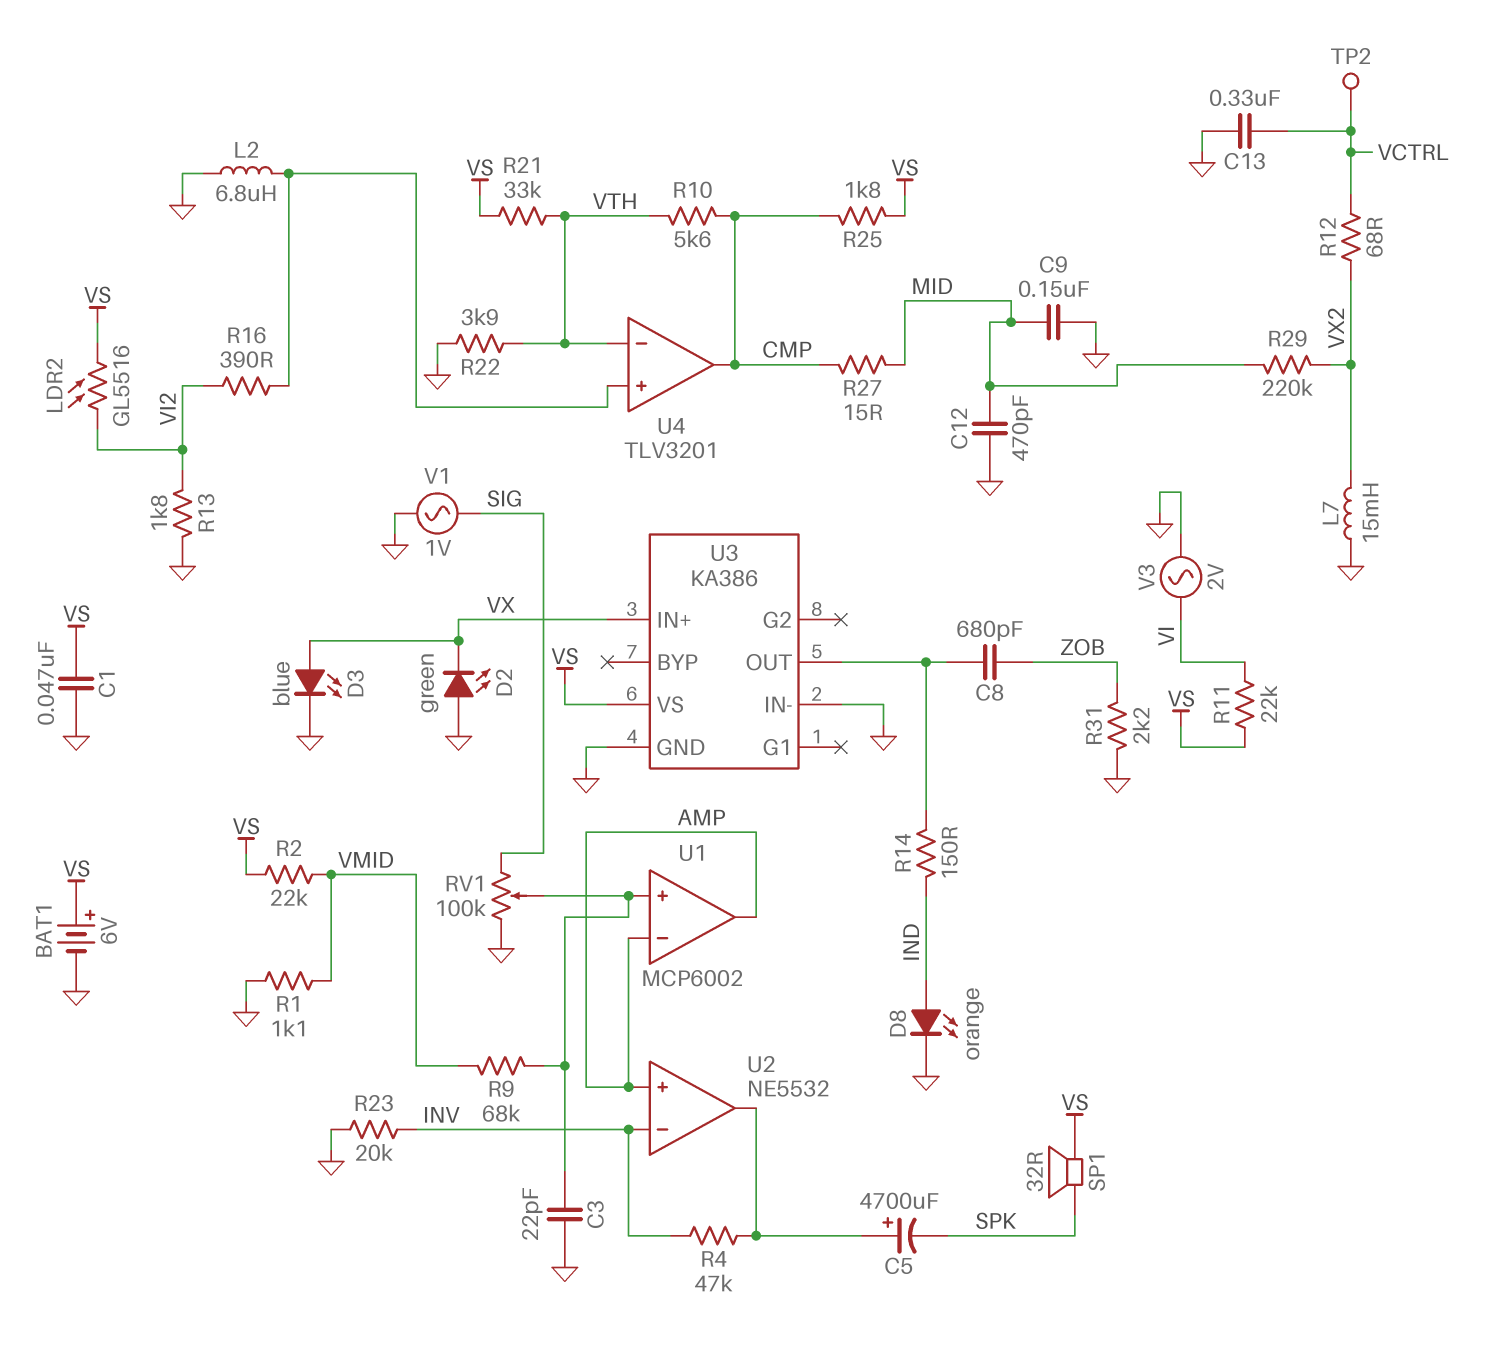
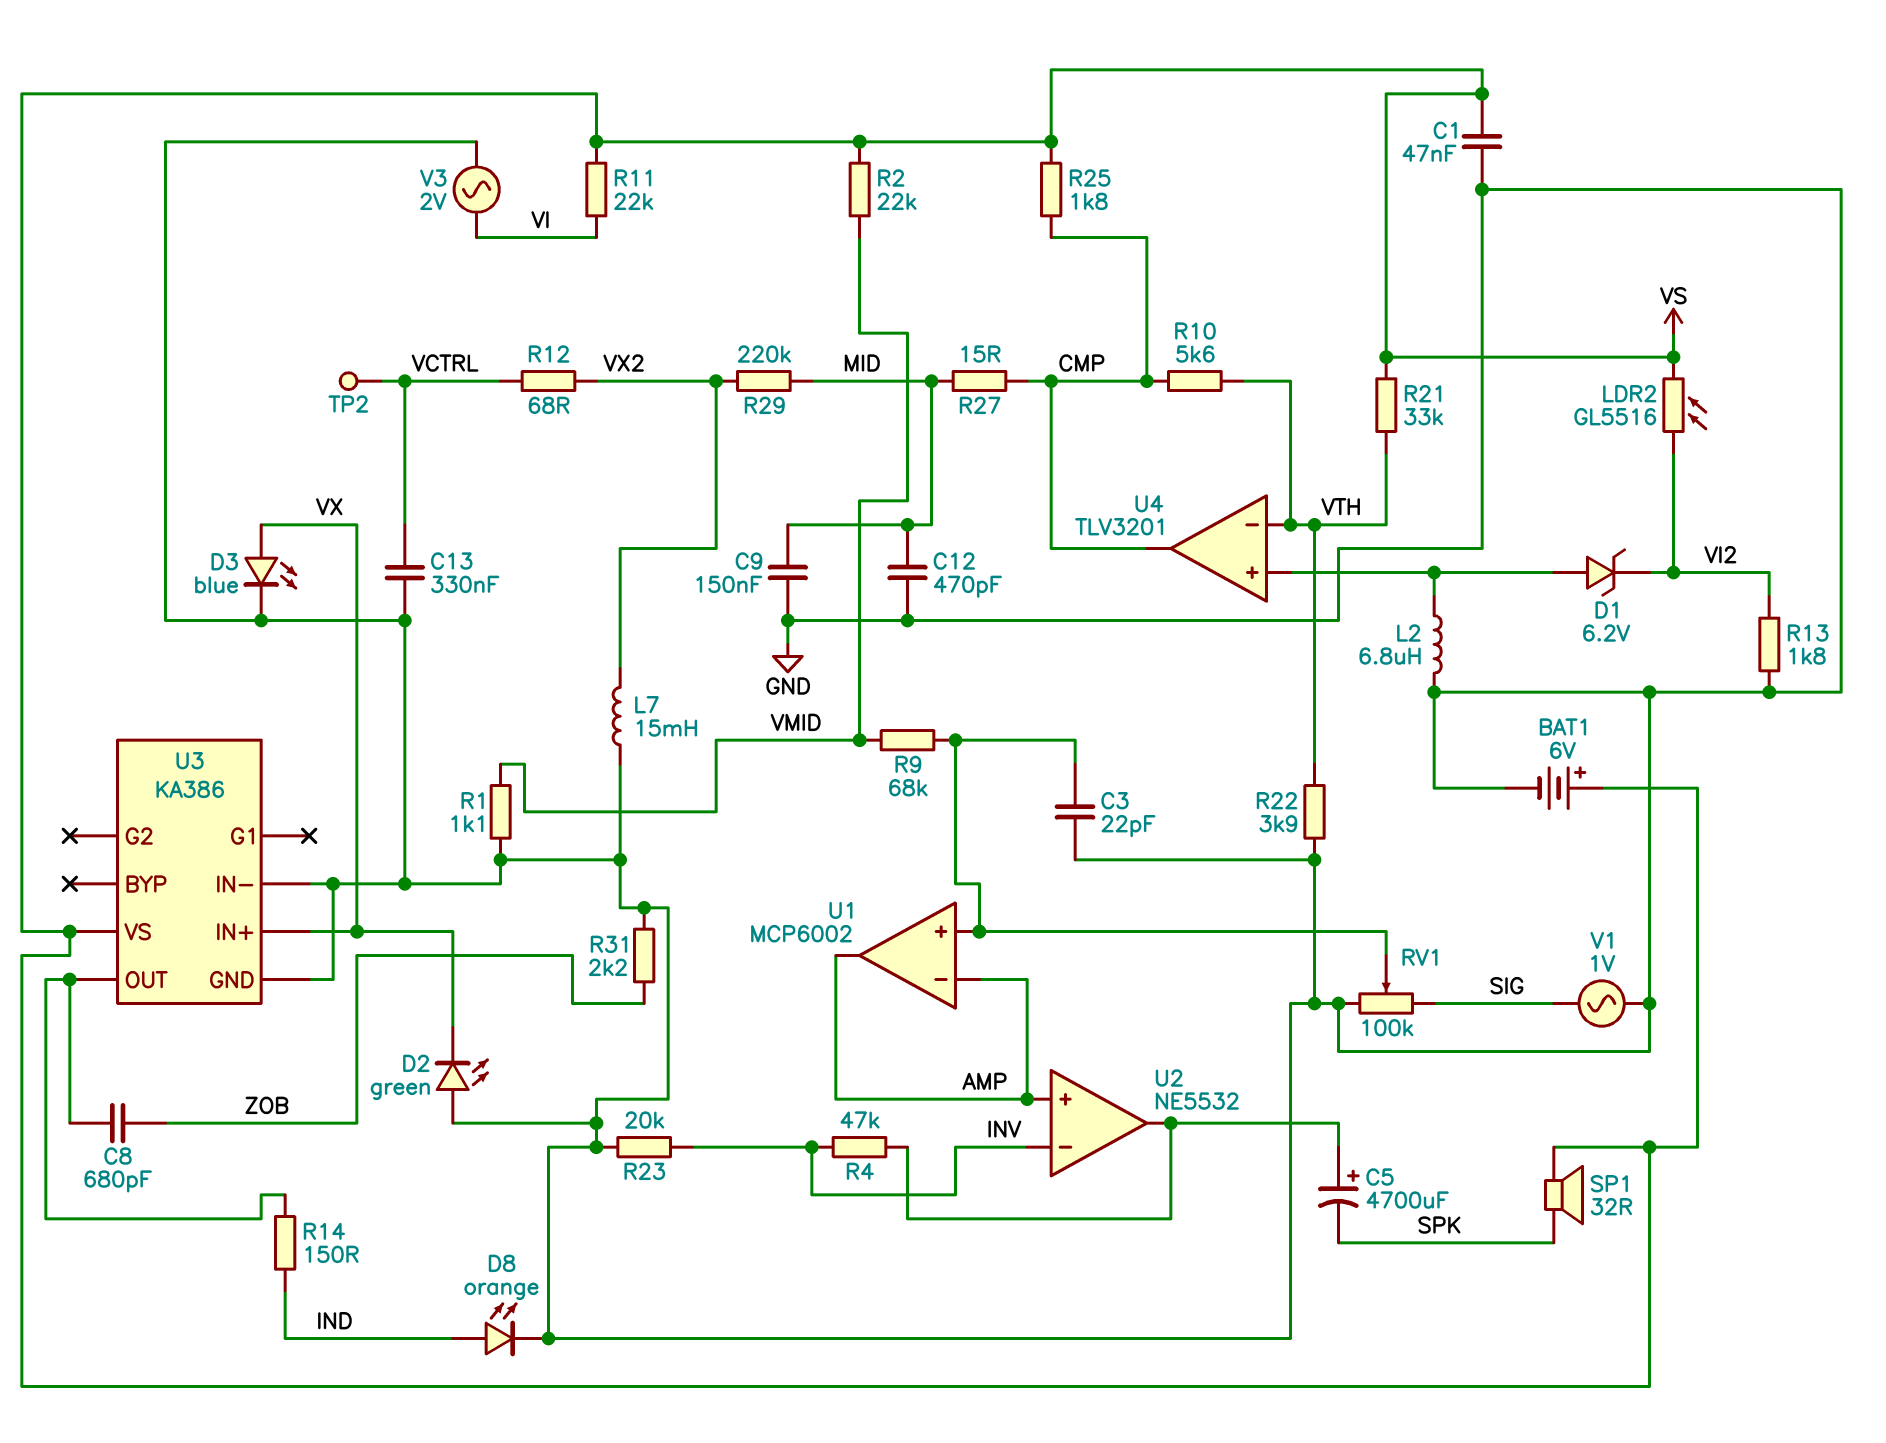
D1: none -> zener 6.2V (A U4/in+, K VI2)
R16: 390 (U4/in+, VI2) -> none

